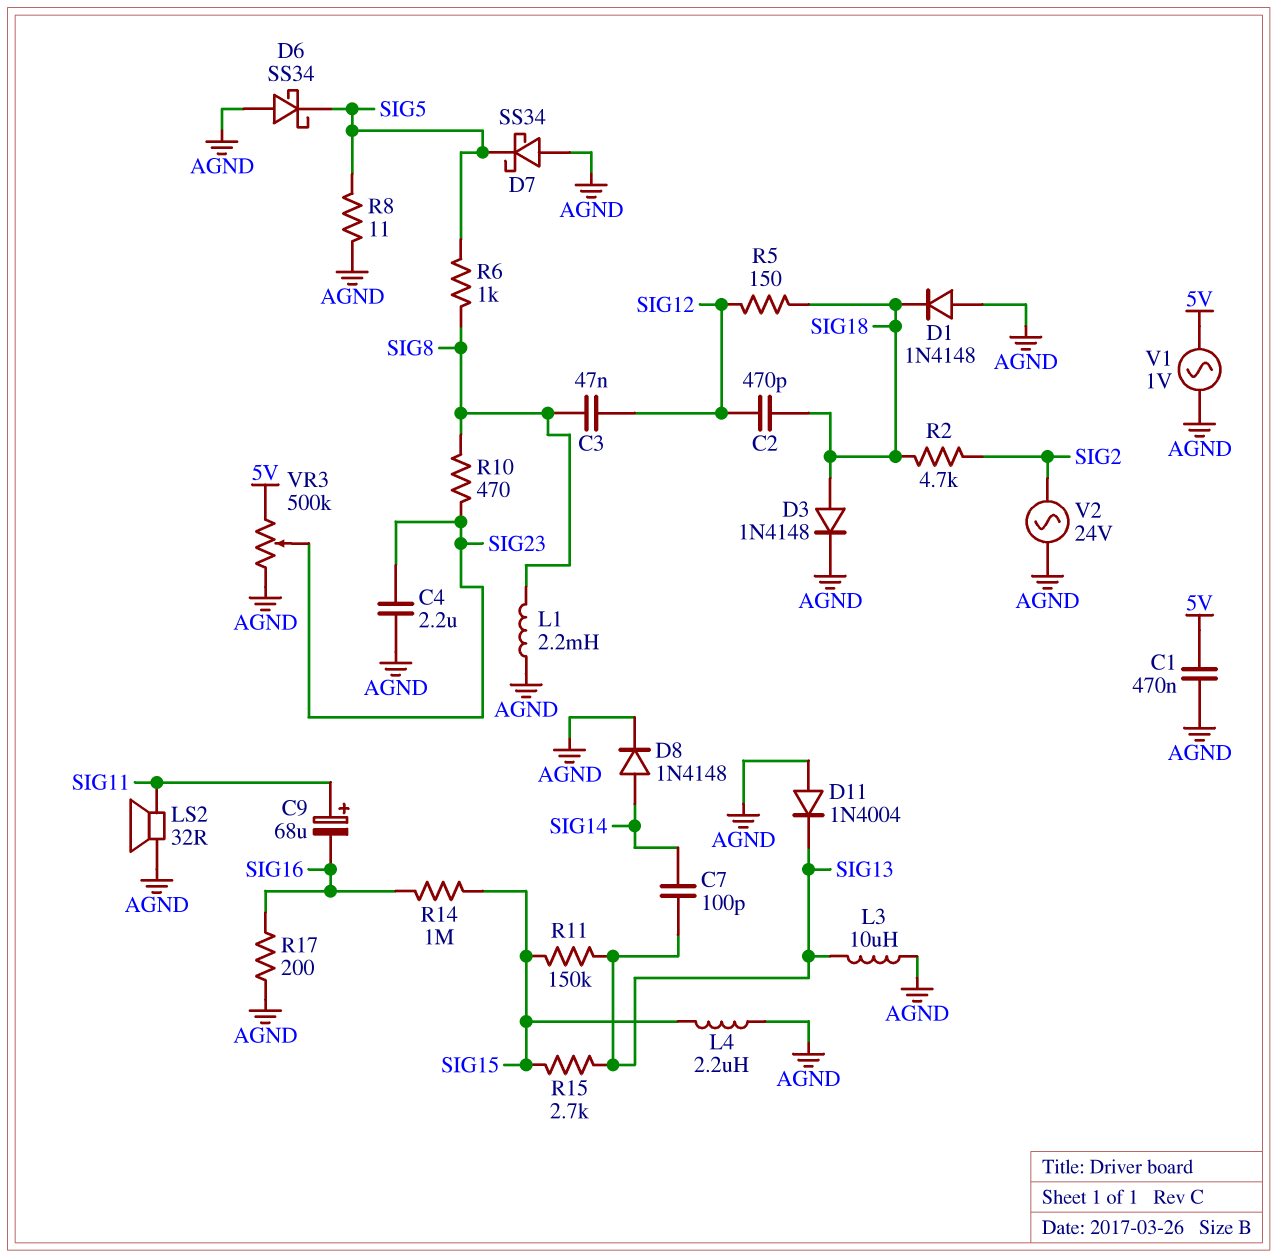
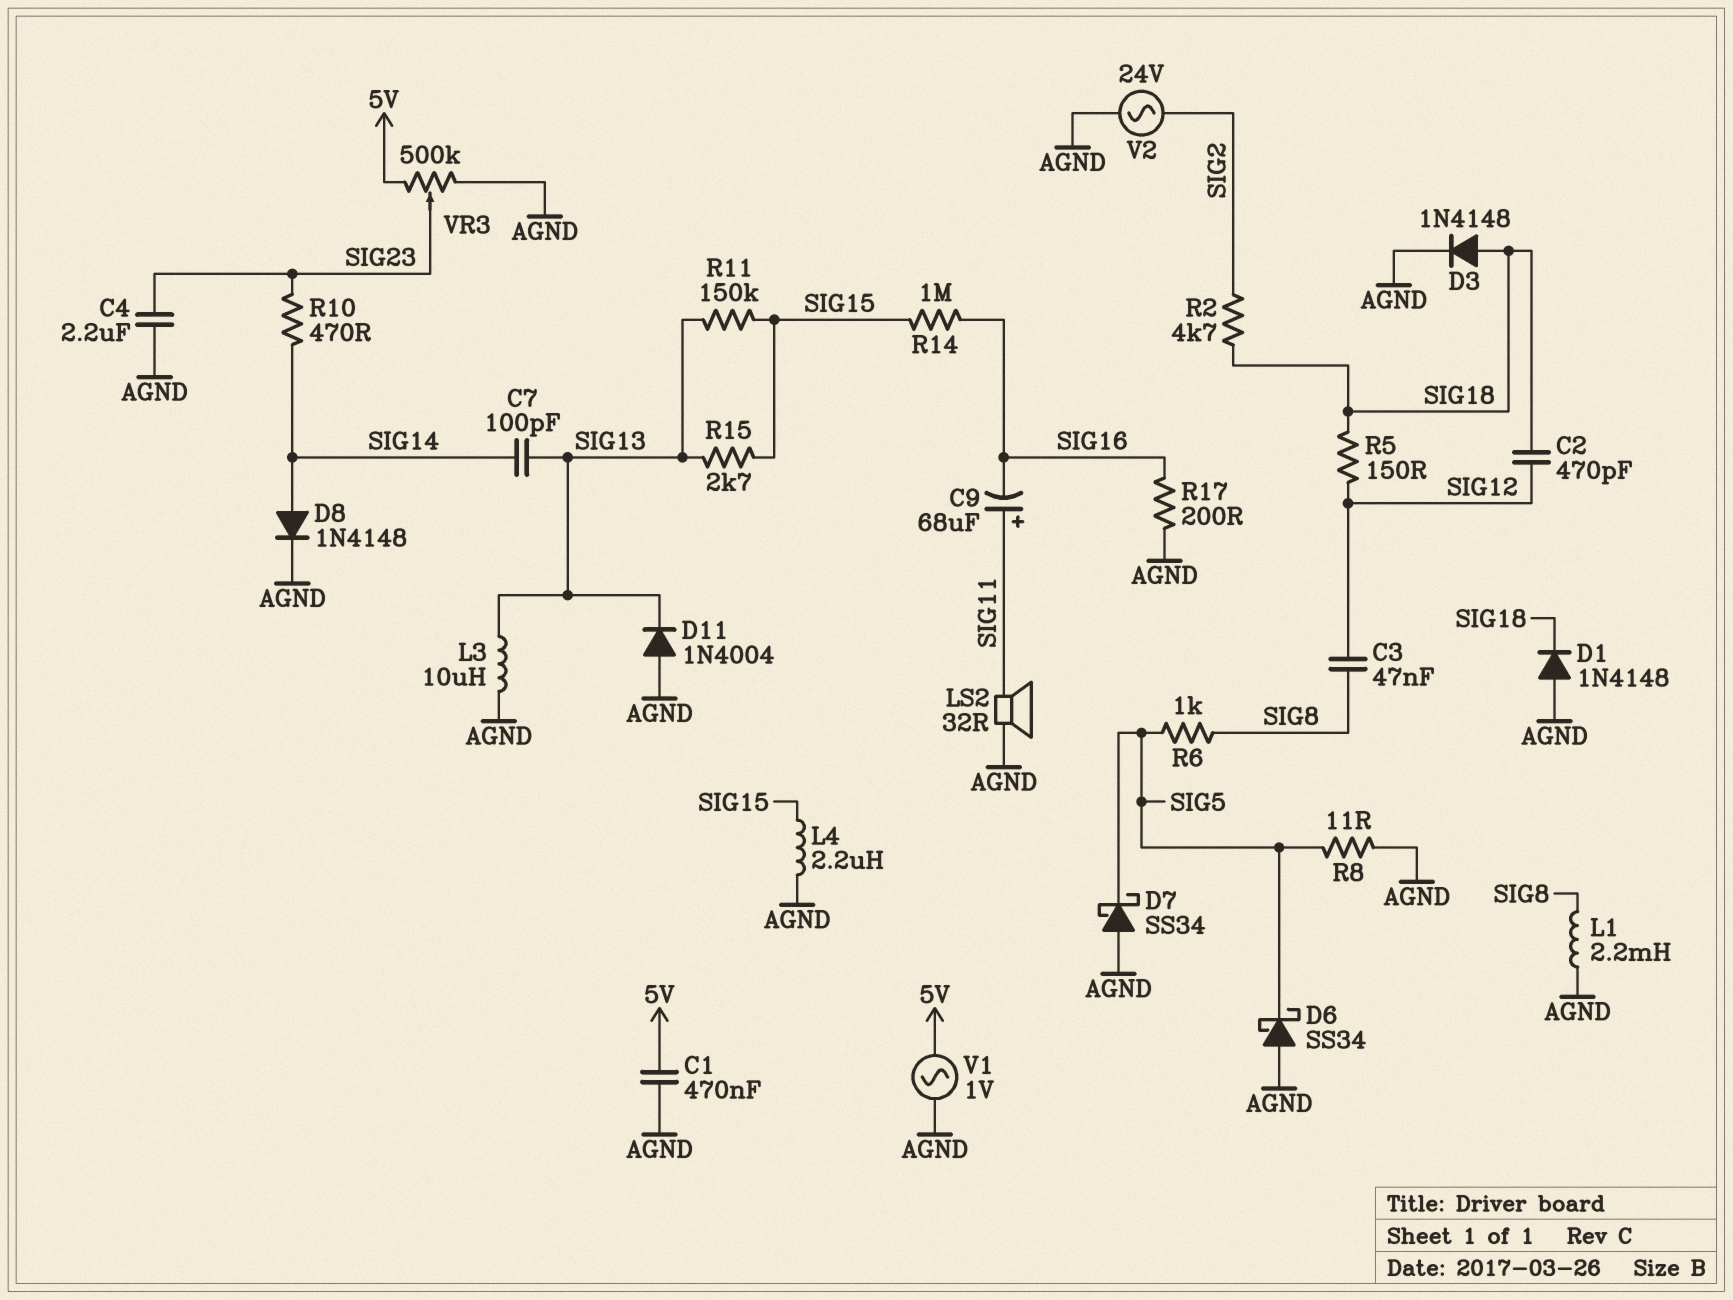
R10: 470 (SIG8, SIG23) -> 470 (SIG14, SIG23)

